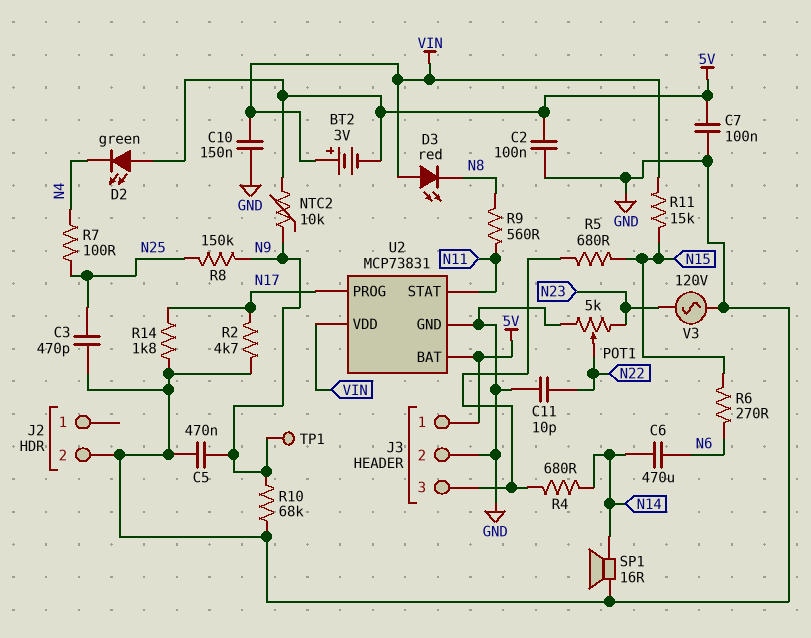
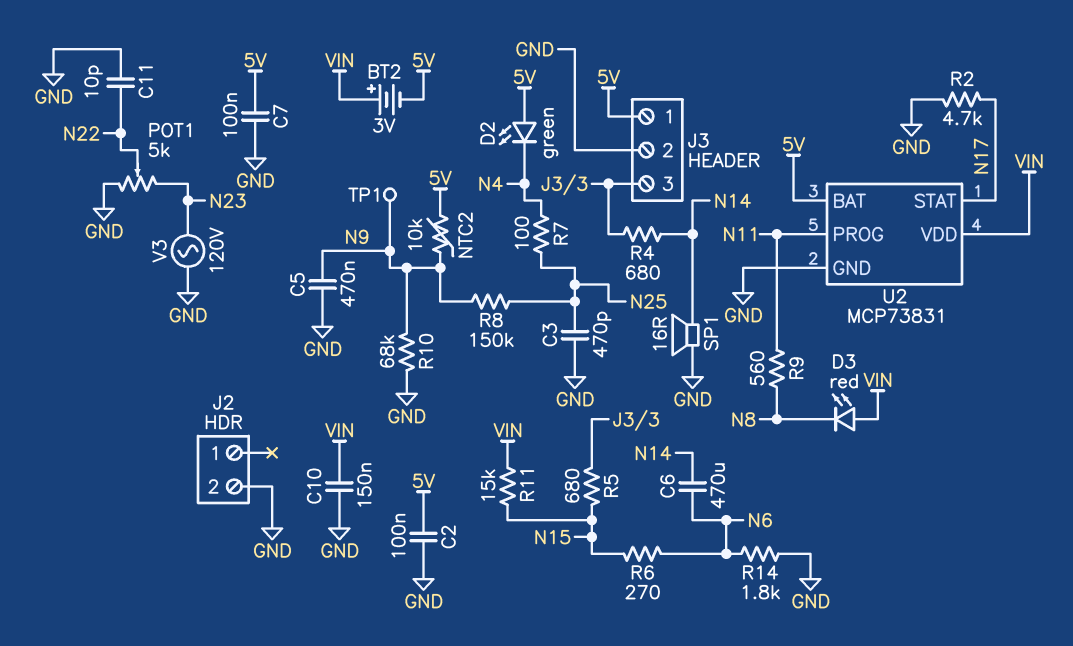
R14: 1.8k (GND, N17) -> 1.8k (GND, N6)
U2 pin PROG: N17 -> N11
U2 pin STAT: N11 -> N17

